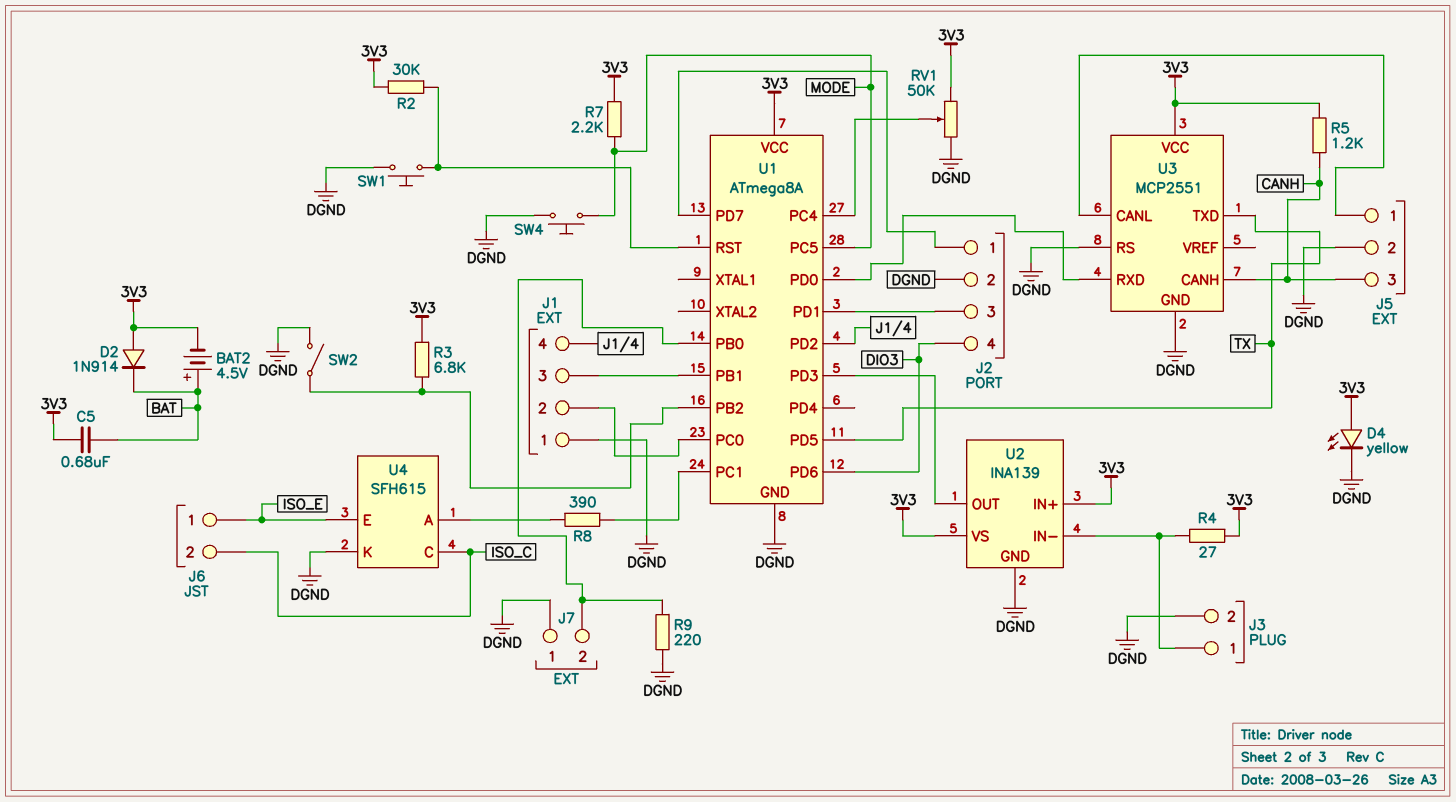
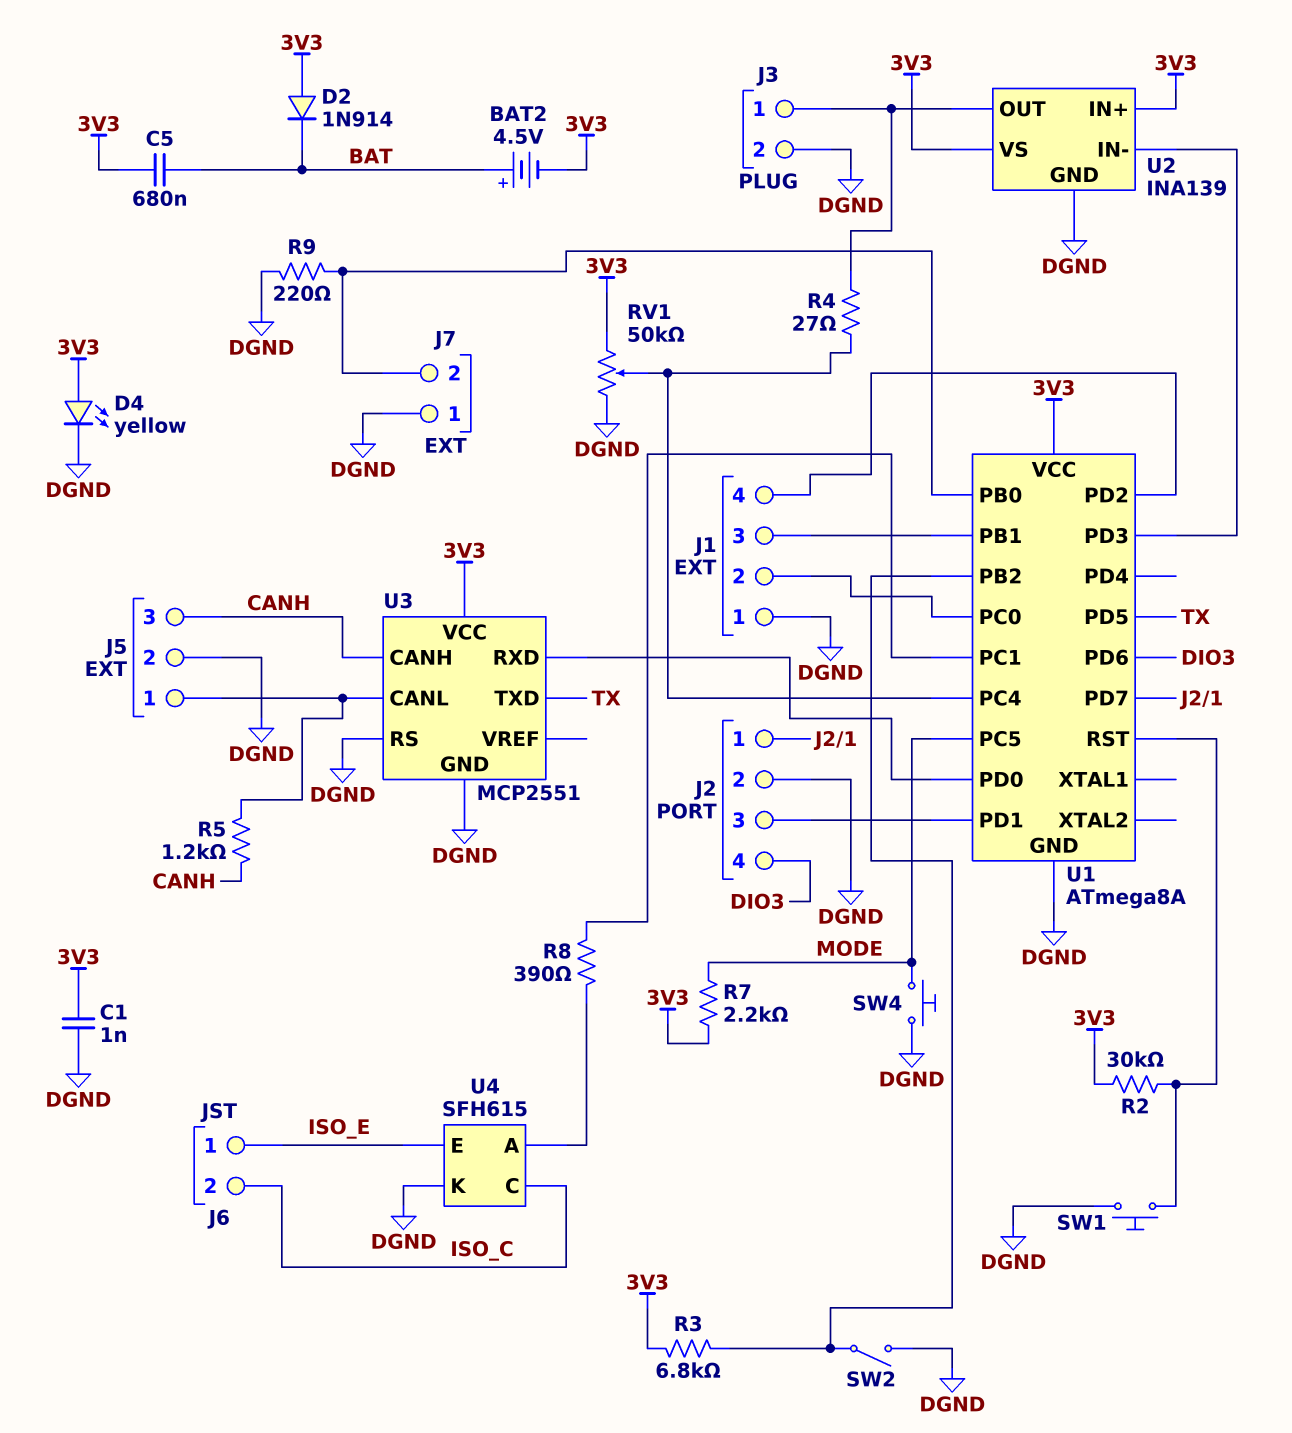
C1: none -> 1nF (3V3, DGND)
R4: 27 (3V3, J3/1) -> 27 (J3/1, U1/PC4)
R5: 1.2k (3V3, CANH) -> 1.2k (CANH, J5/1)
U2 pin IN-: J3/1 -> U1/PD3
U2 pin OUT: U1/PD3 -> J3/1

